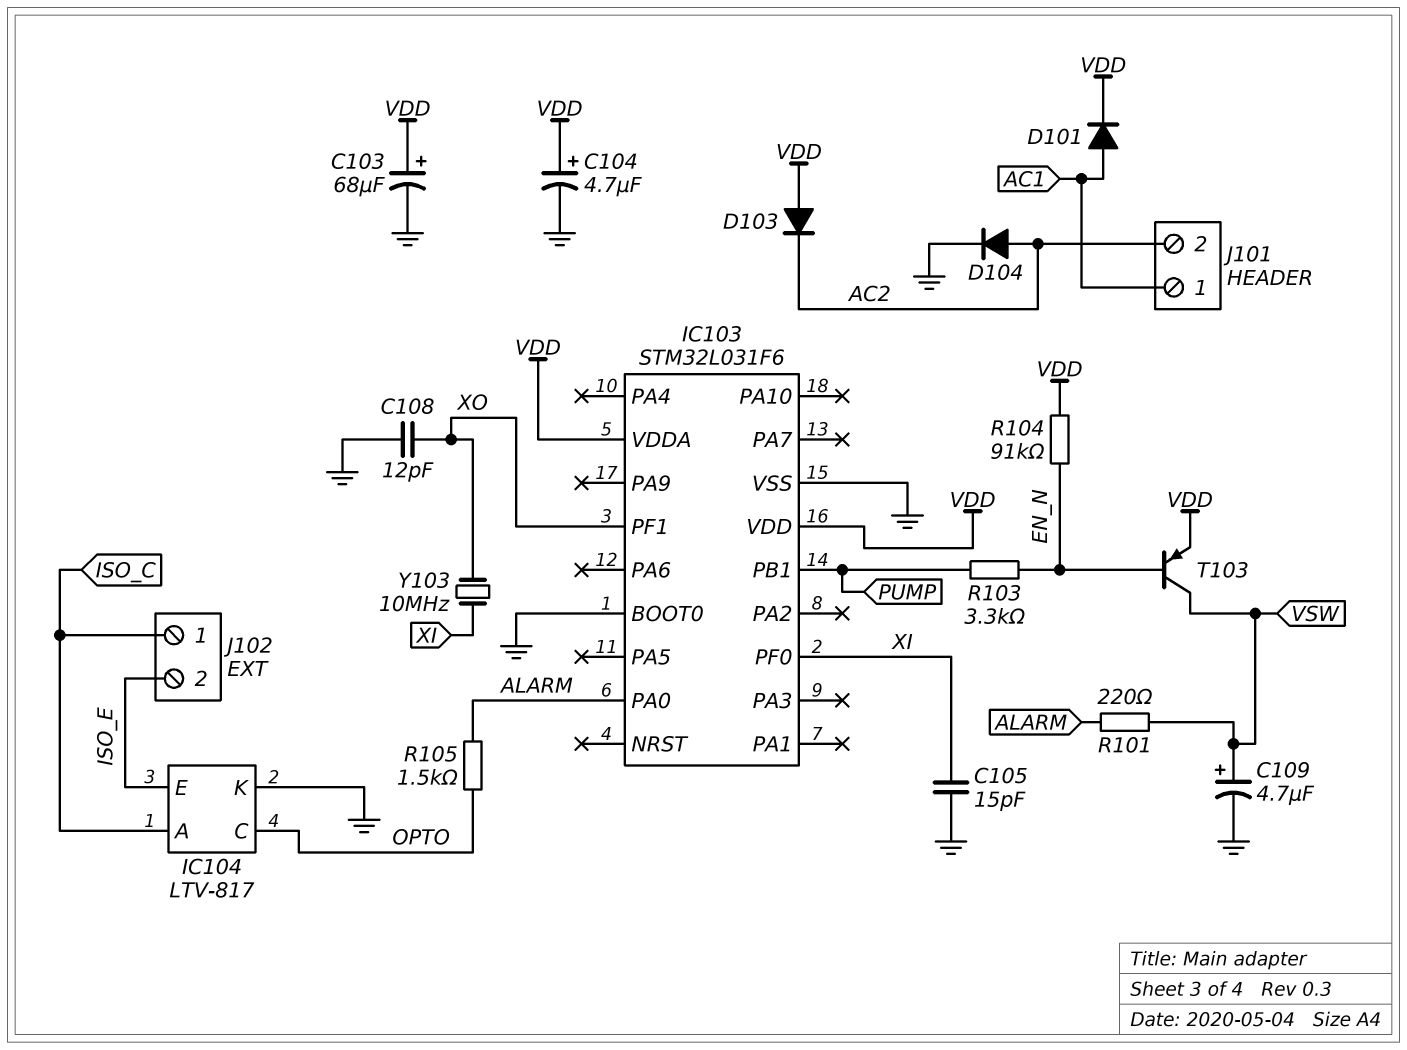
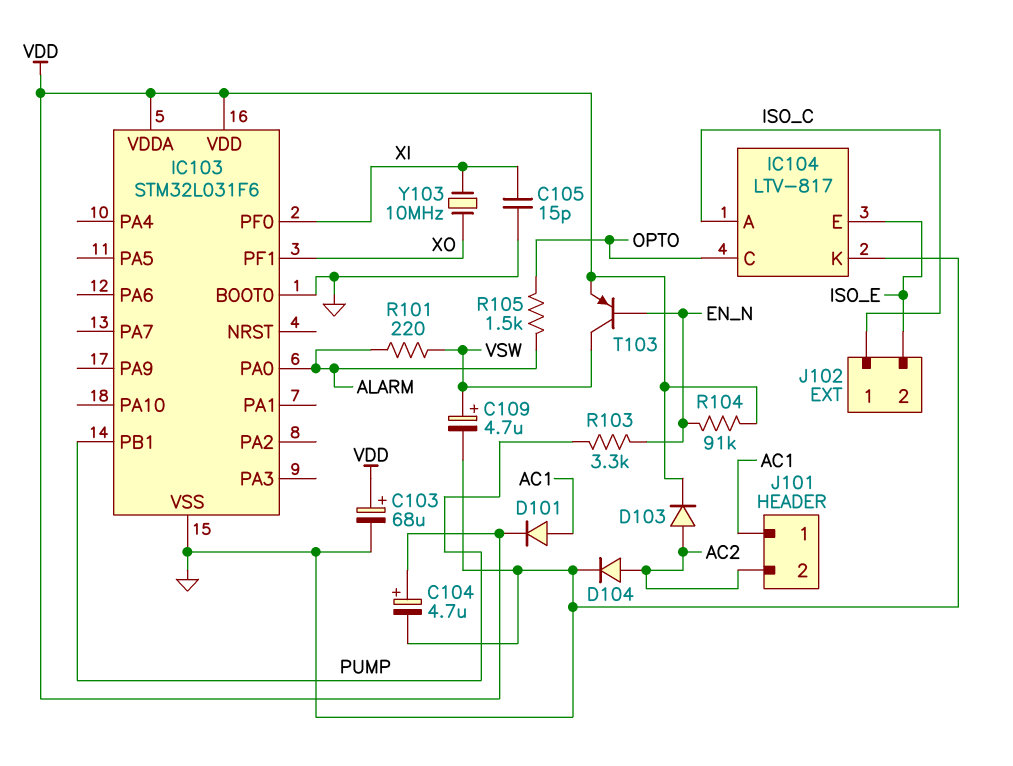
C108: 12pF (GND, XO) -> none
D103: diode (A VDD, K AC2) -> diode (A AC2, K VDD)

